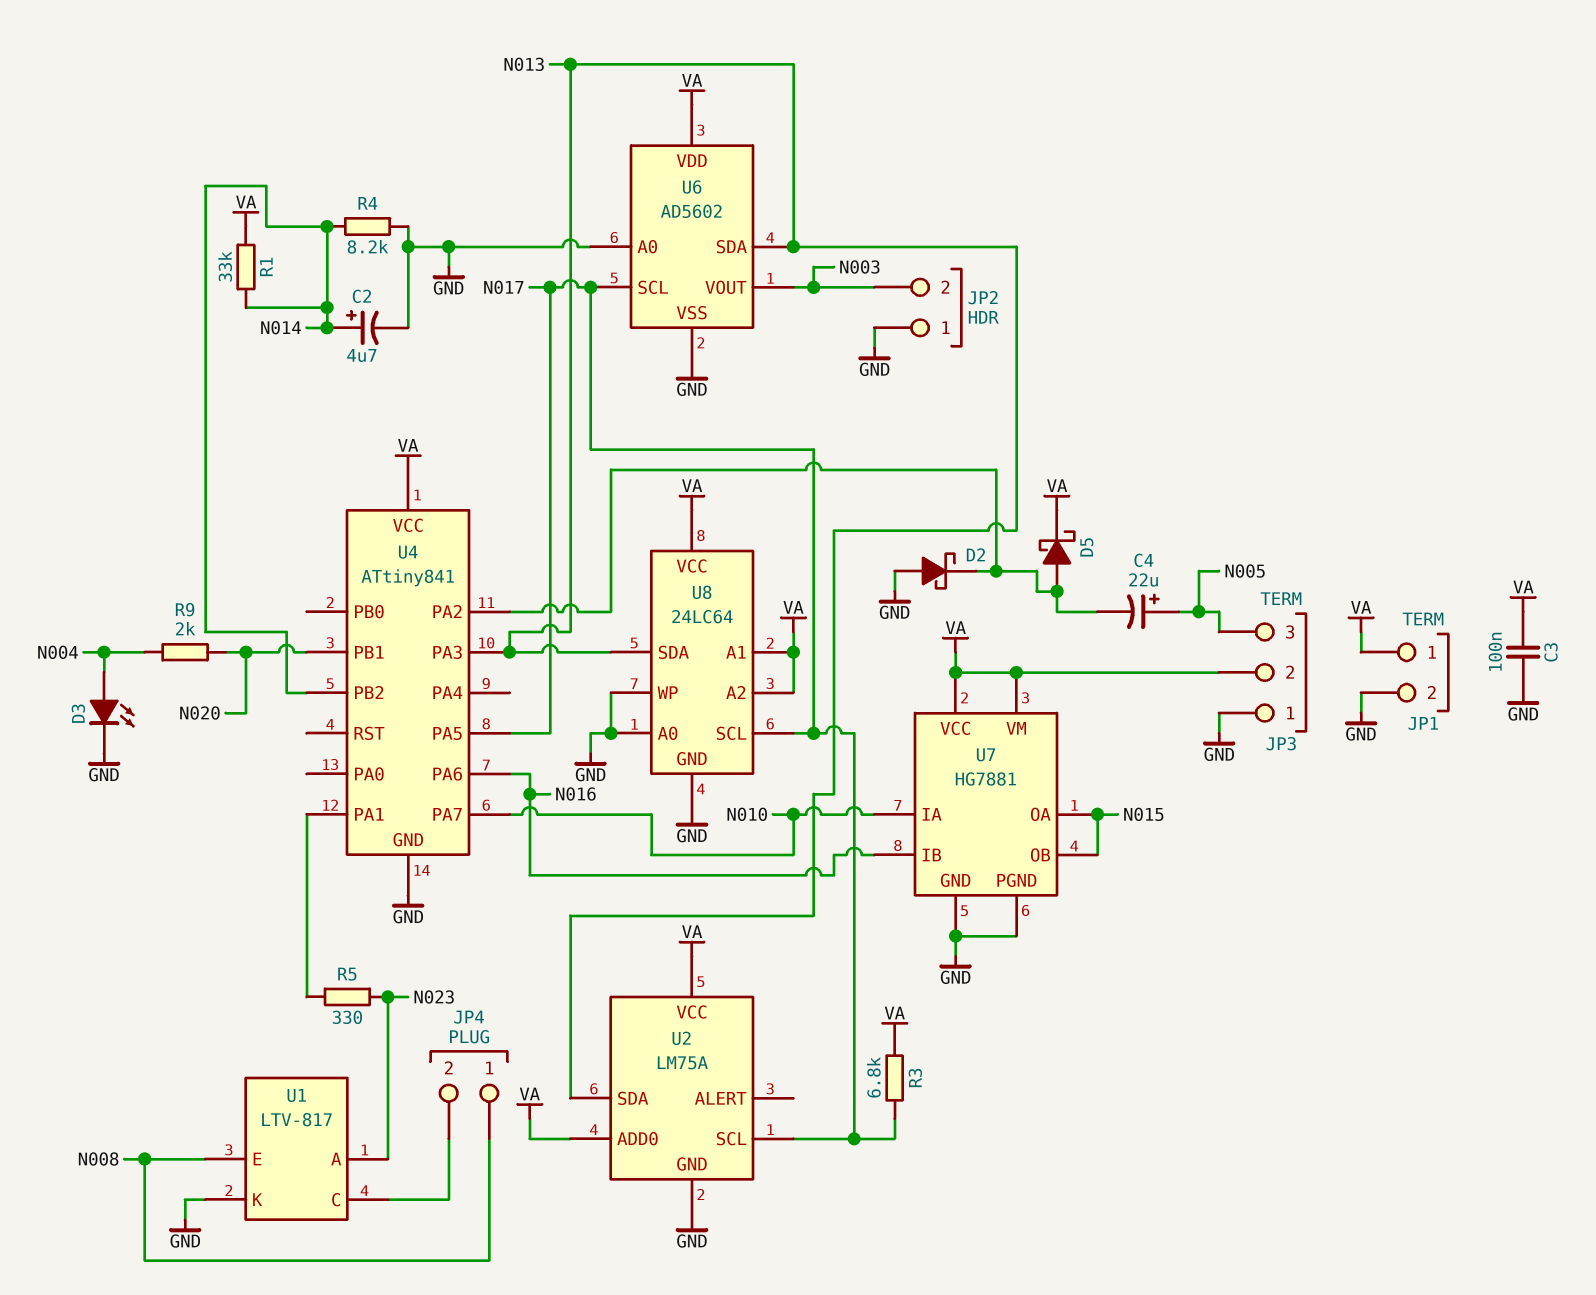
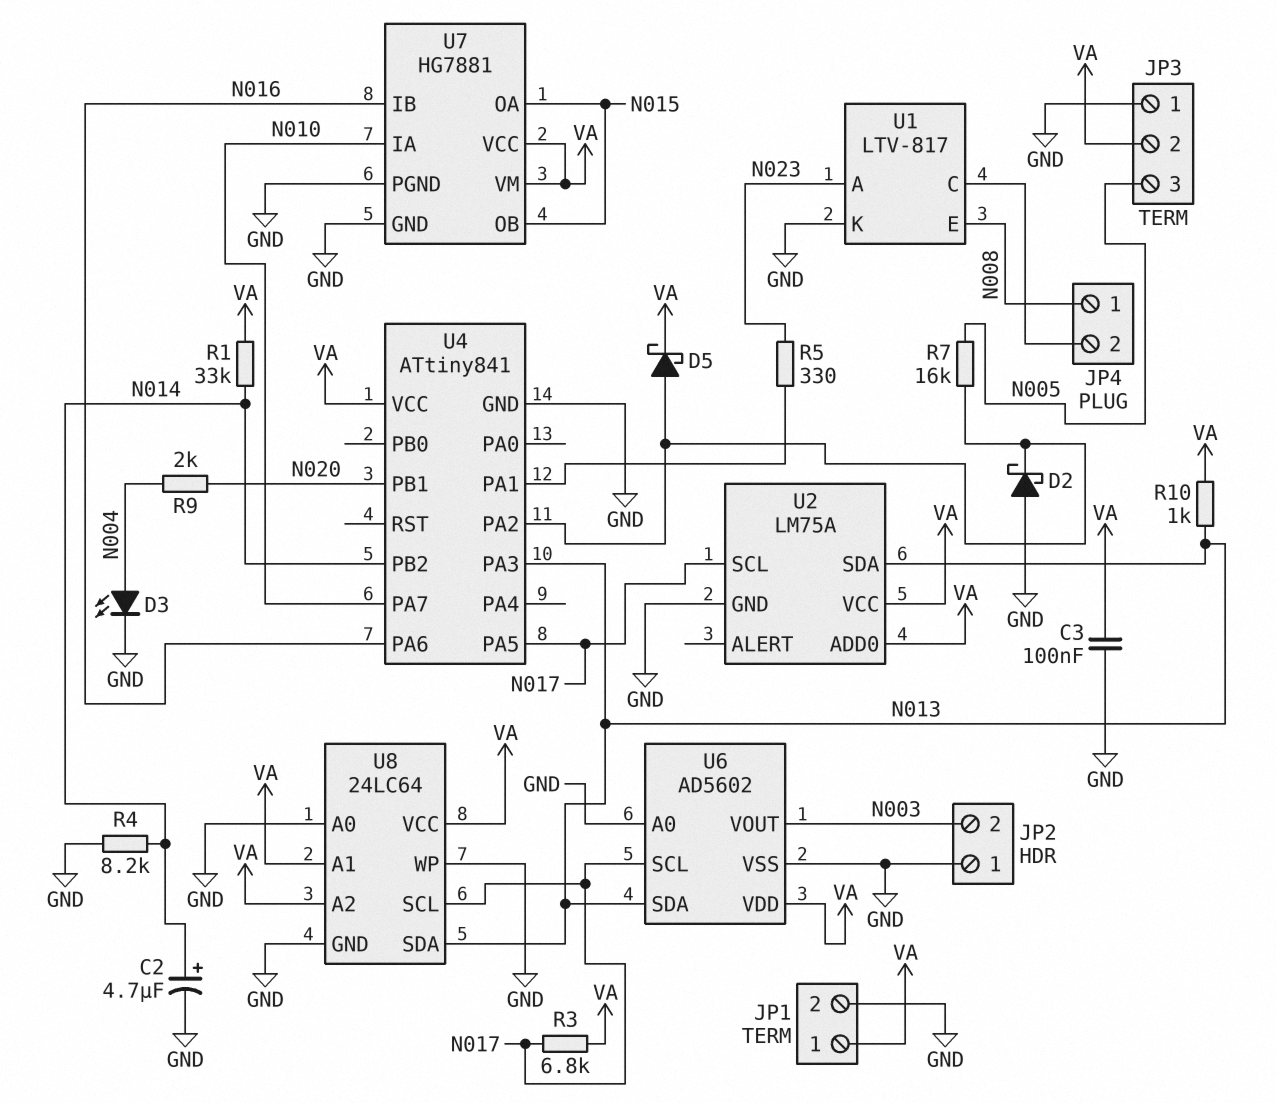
C4: 22uF (plus N005, minus U4/PA2) -> none
R7: none -> 16k (N005, U4/PA2)
R10: none -> 1k (N013, VA)

